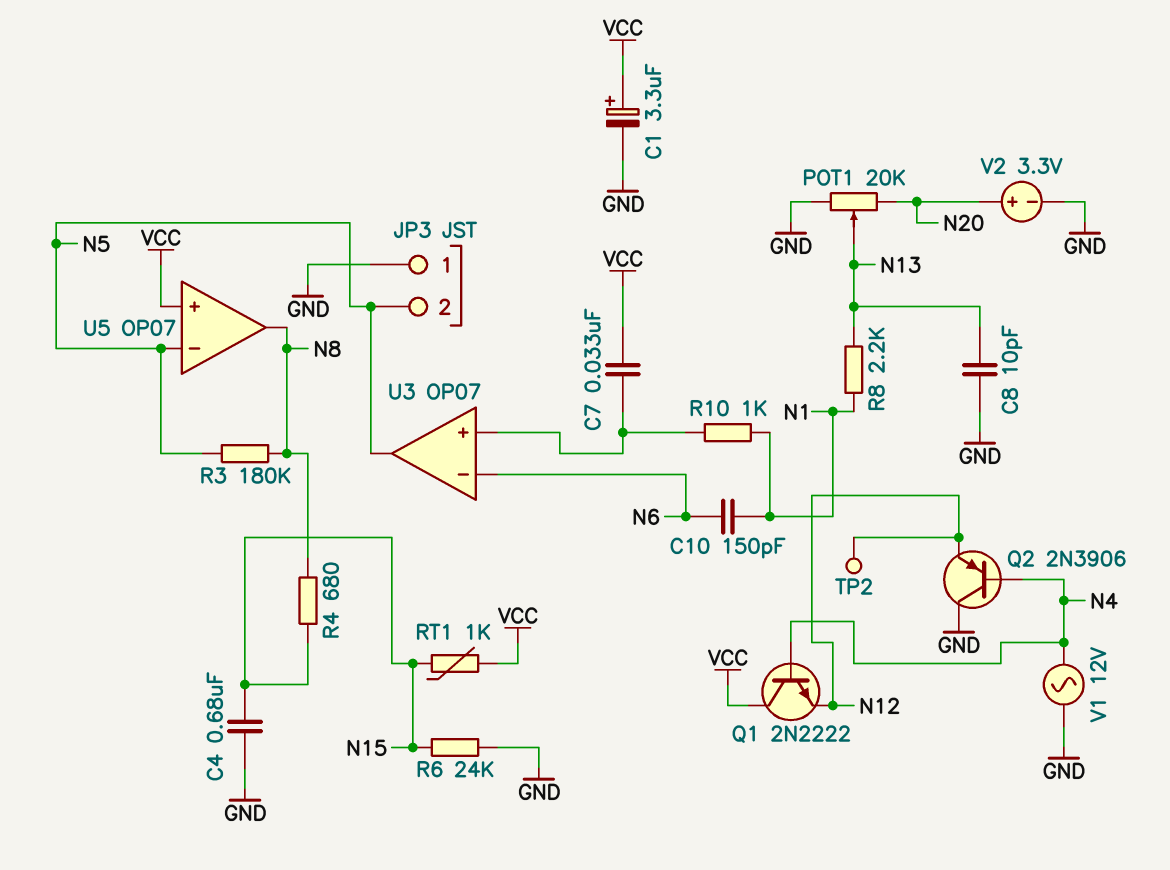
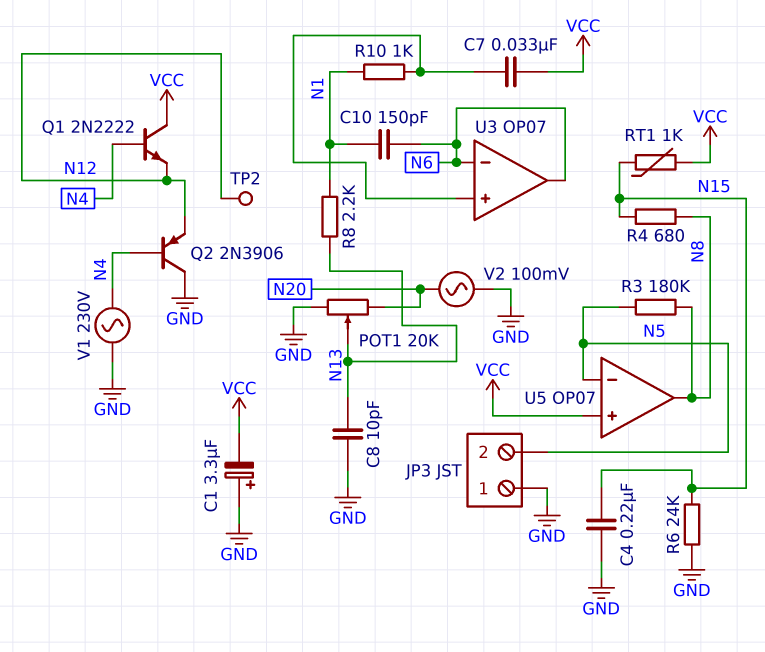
C1: 3.3uF (plus VCC, minus GND) -> 3.3uF (plus GND, minus VCC)
C4: 680nF (GND, N15) -> 220nF (GND, N15)
U3 pin out: N5 -> N6
V1: AC 12V (GND, N4) -> AC 230V (GND, N4)
V2: 3.3V (plus N20, minus GND) -> AC 100mV (GND, N20)

